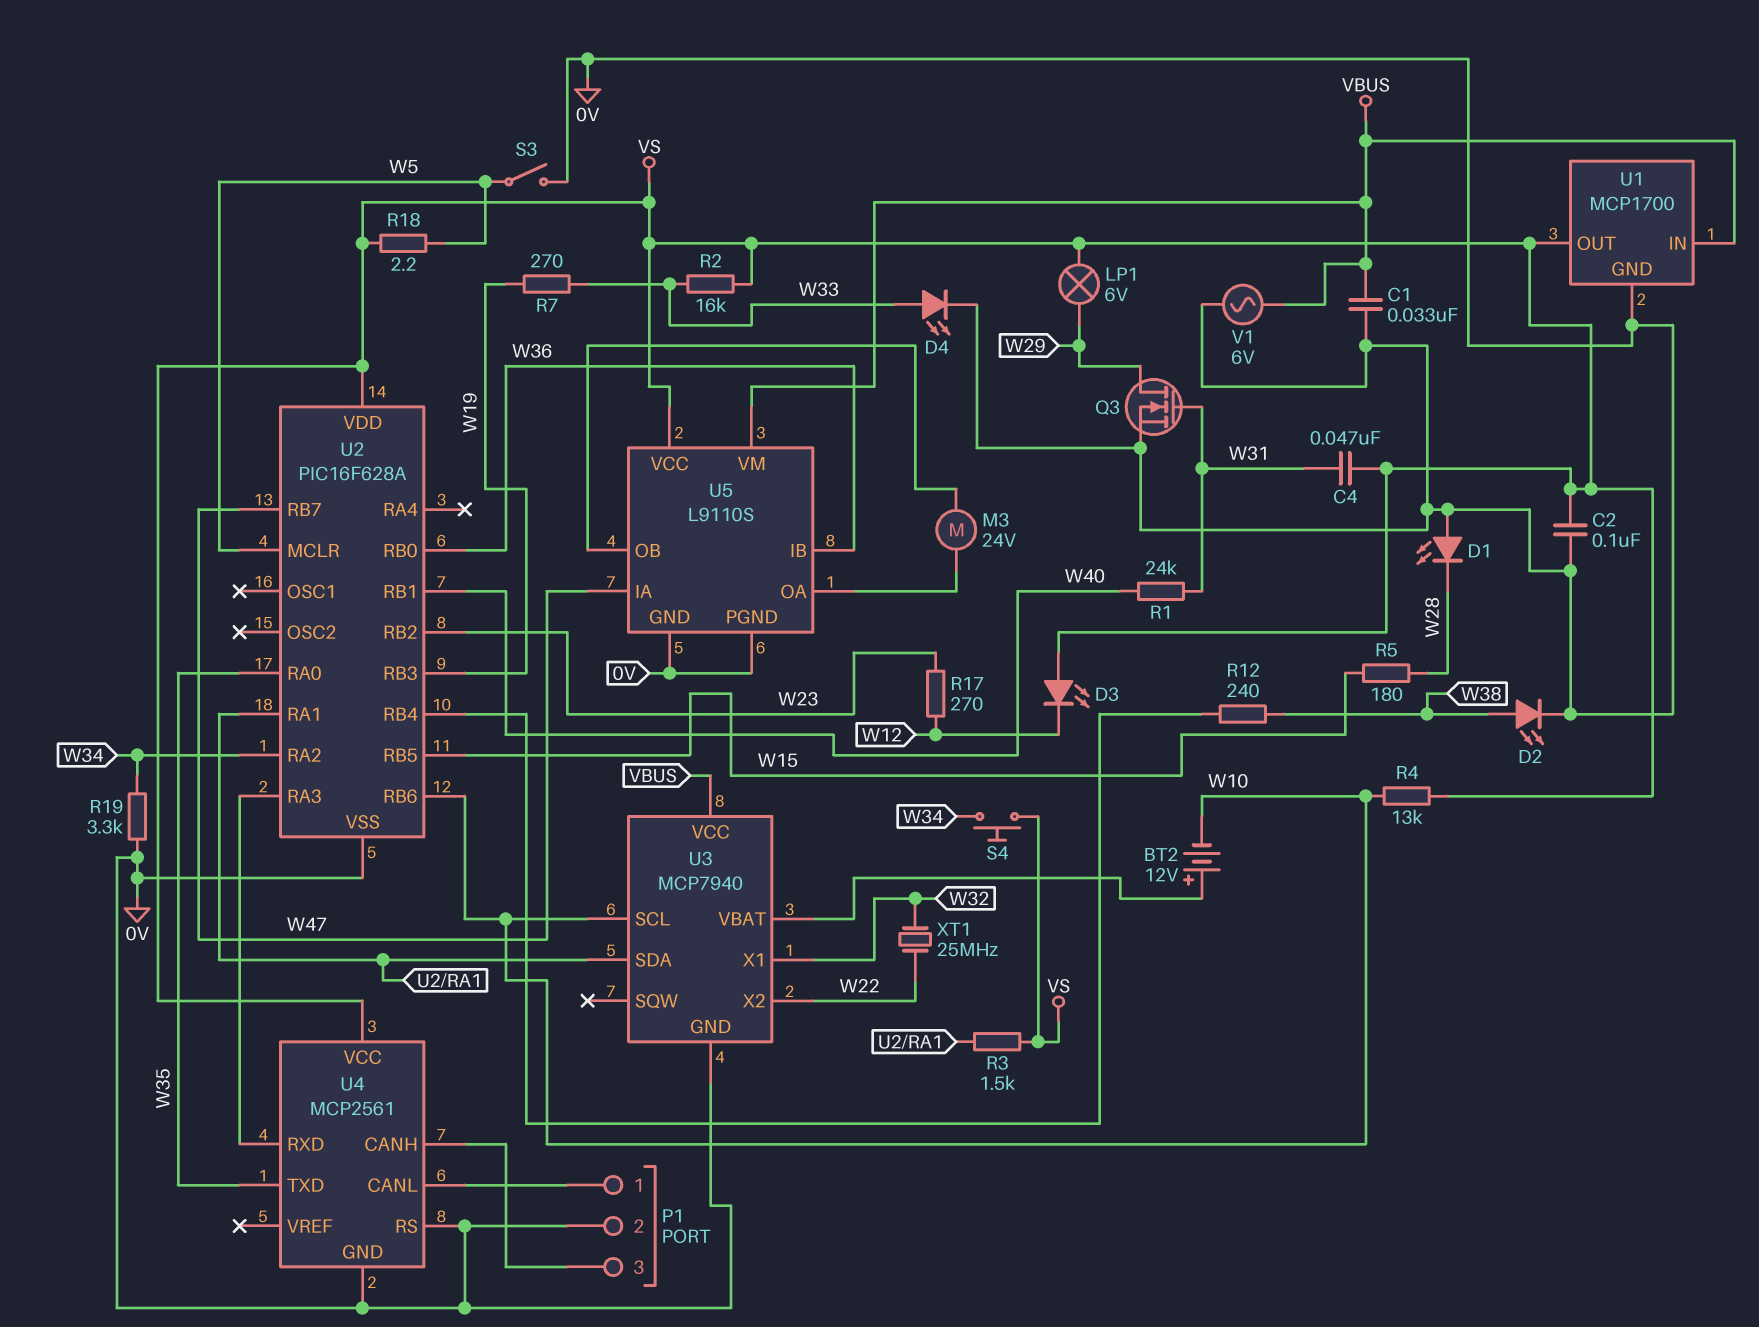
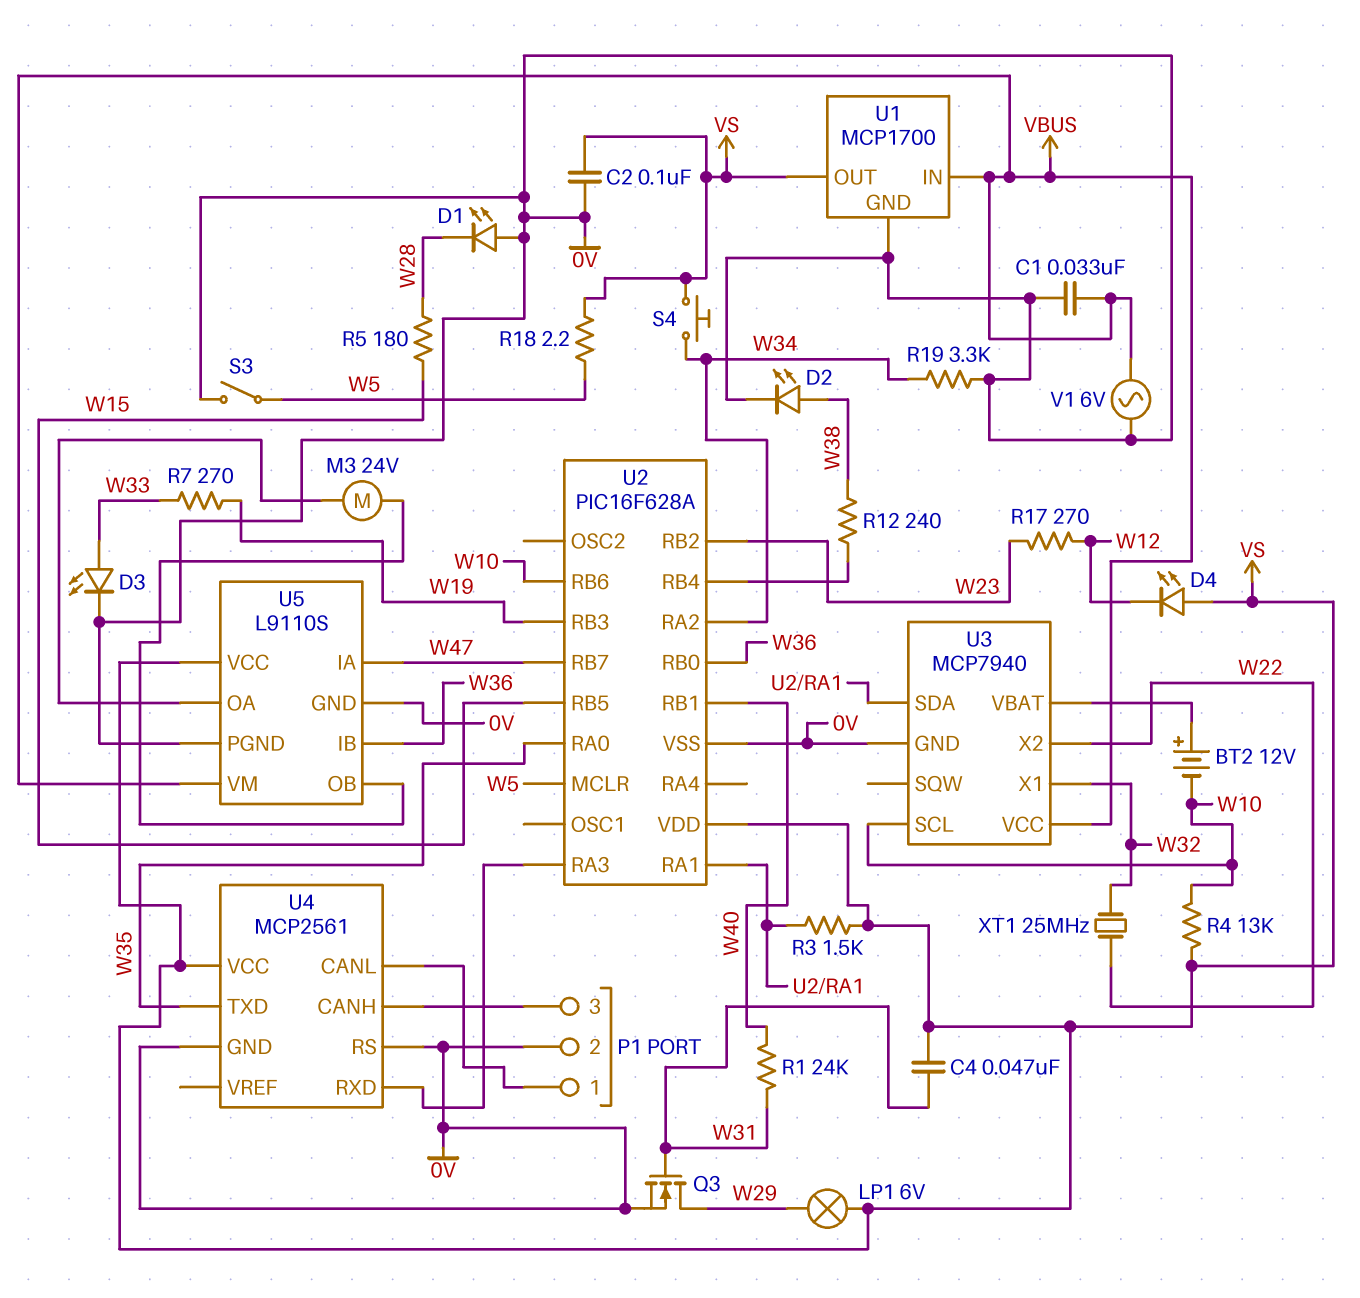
D3: LED (A VS, K W12) -> LED (A W33, K 0V)
D4: LED (A W33, K 0V) -> LED (A VS, K W12)
R2: 16k (VS, W33) -> none

